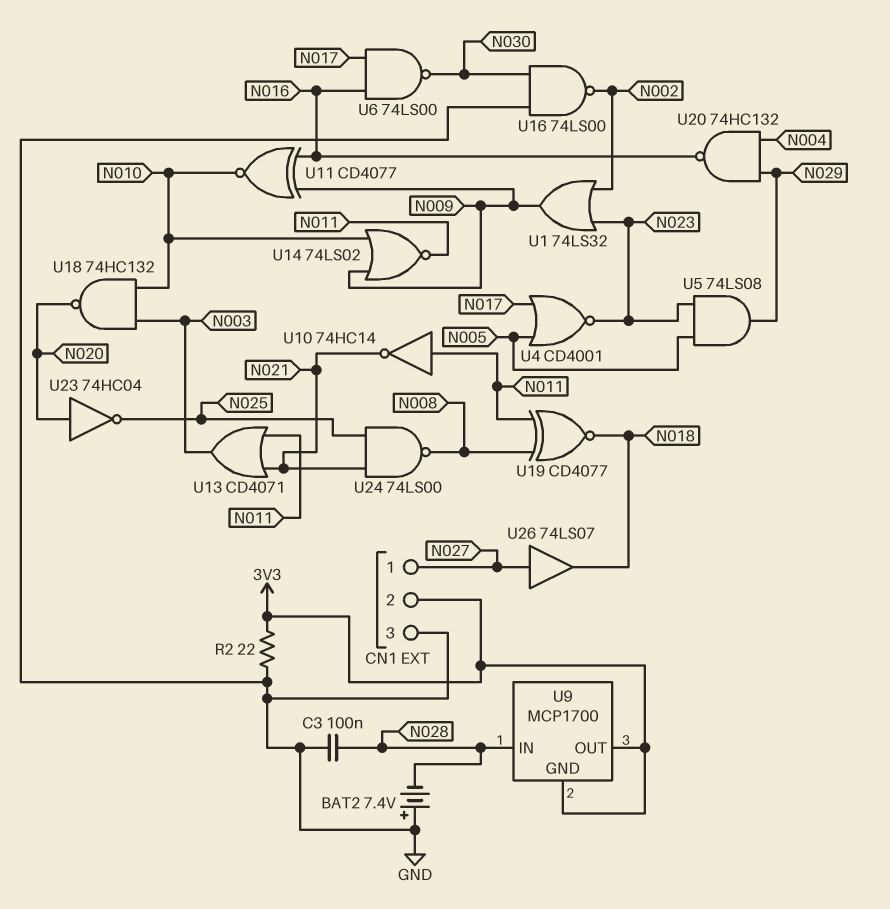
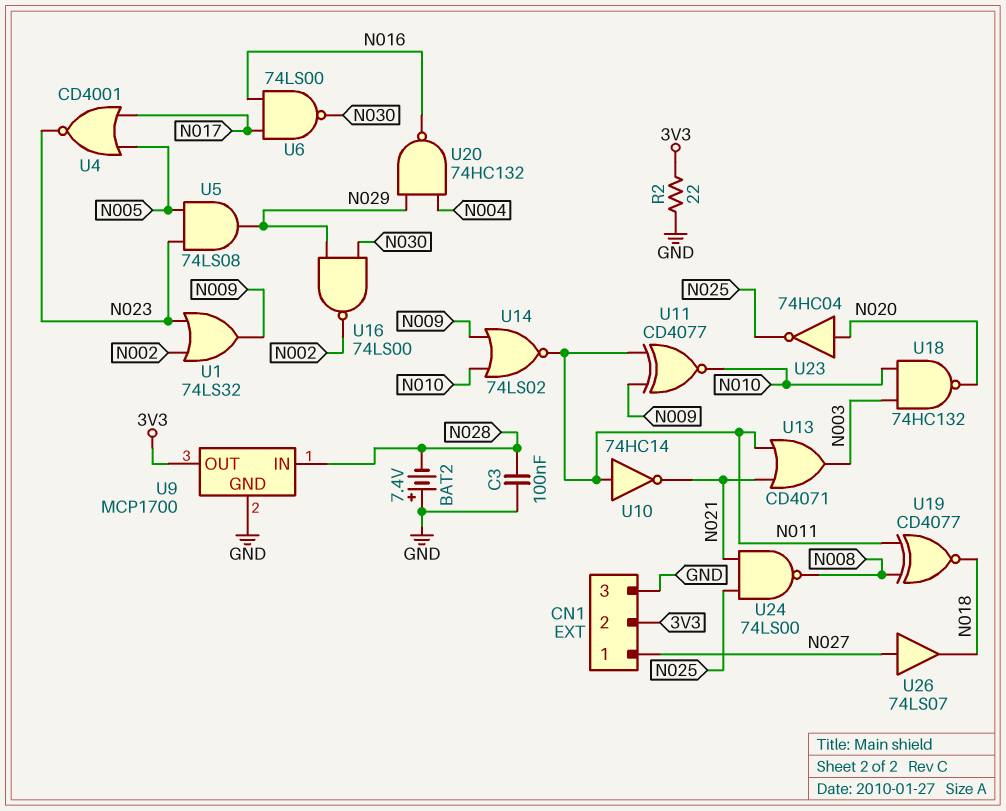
U9 pin GND: 3V3 -> GND
U11: XNOR CD4077 (in N009, in N016, out N010) -> XNOR CD4077 (in N009, in N011, out N010)
U16: NAND 74LS00 (in GND, in N030, out N002) -> NAND 74LS00 (in N029, in N030, out N002)

